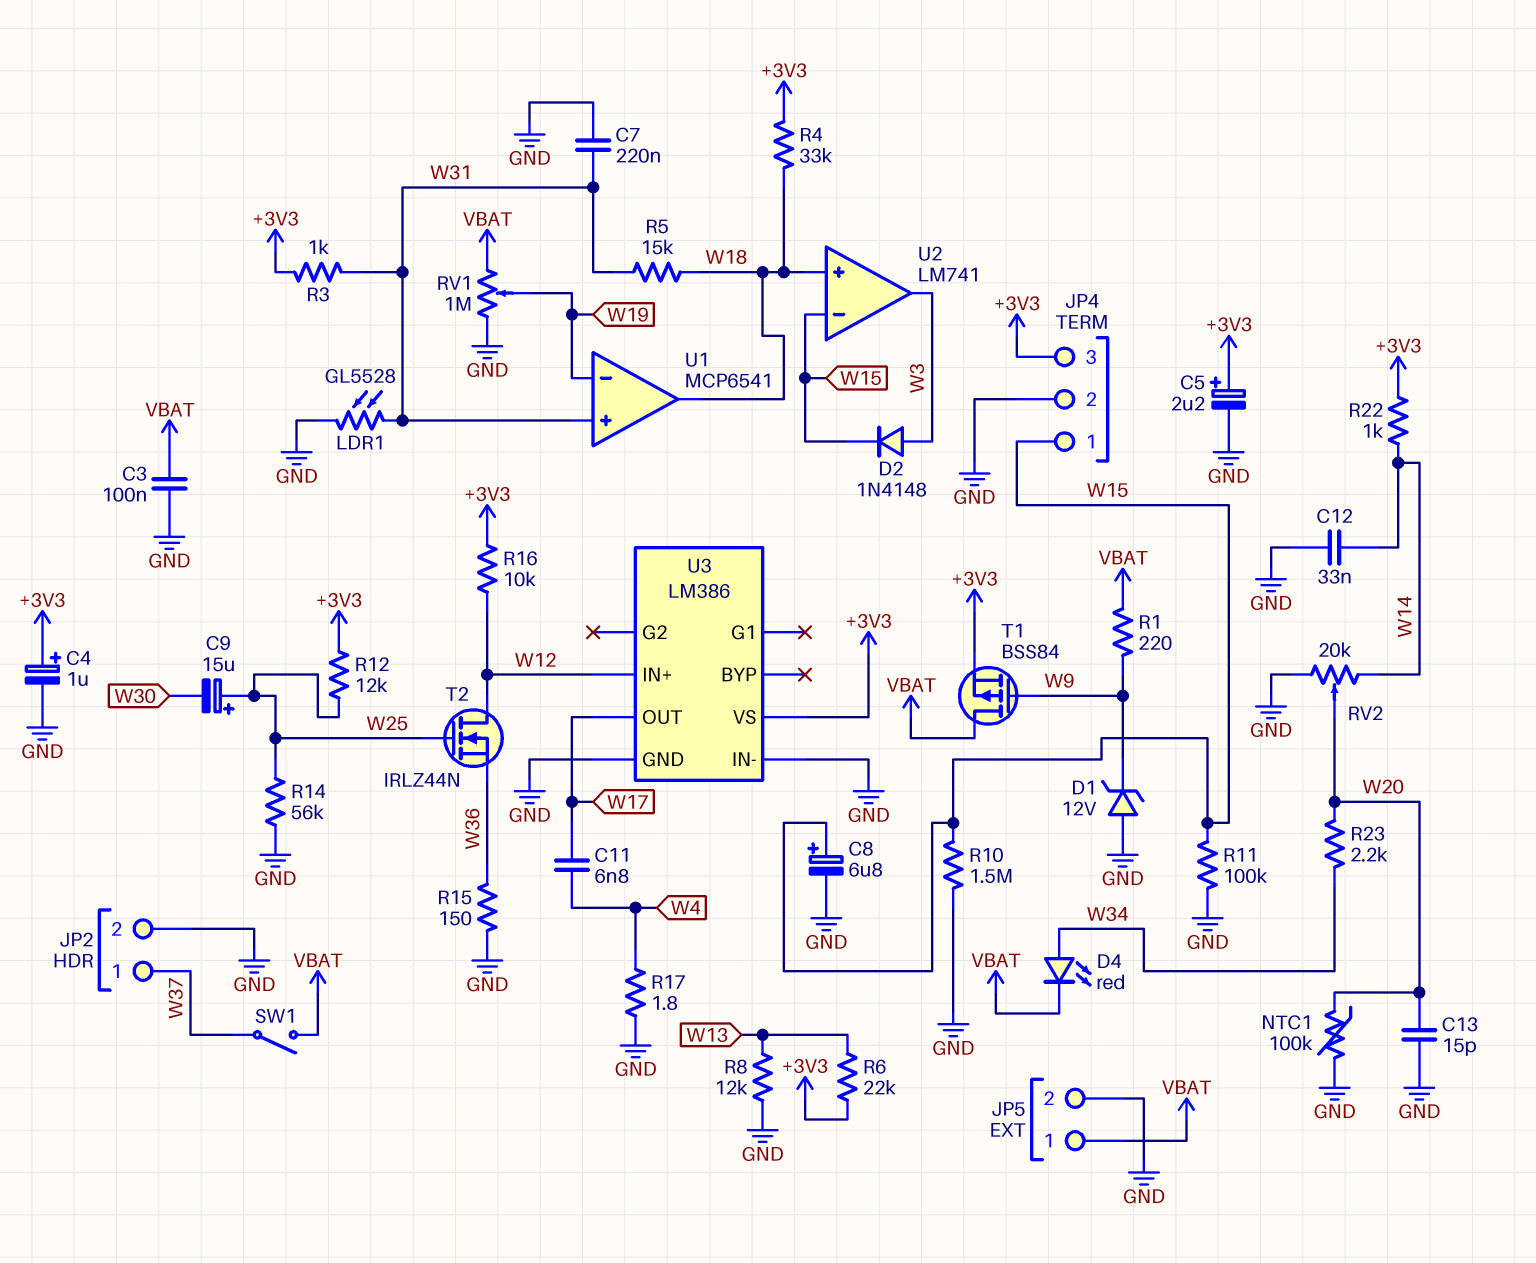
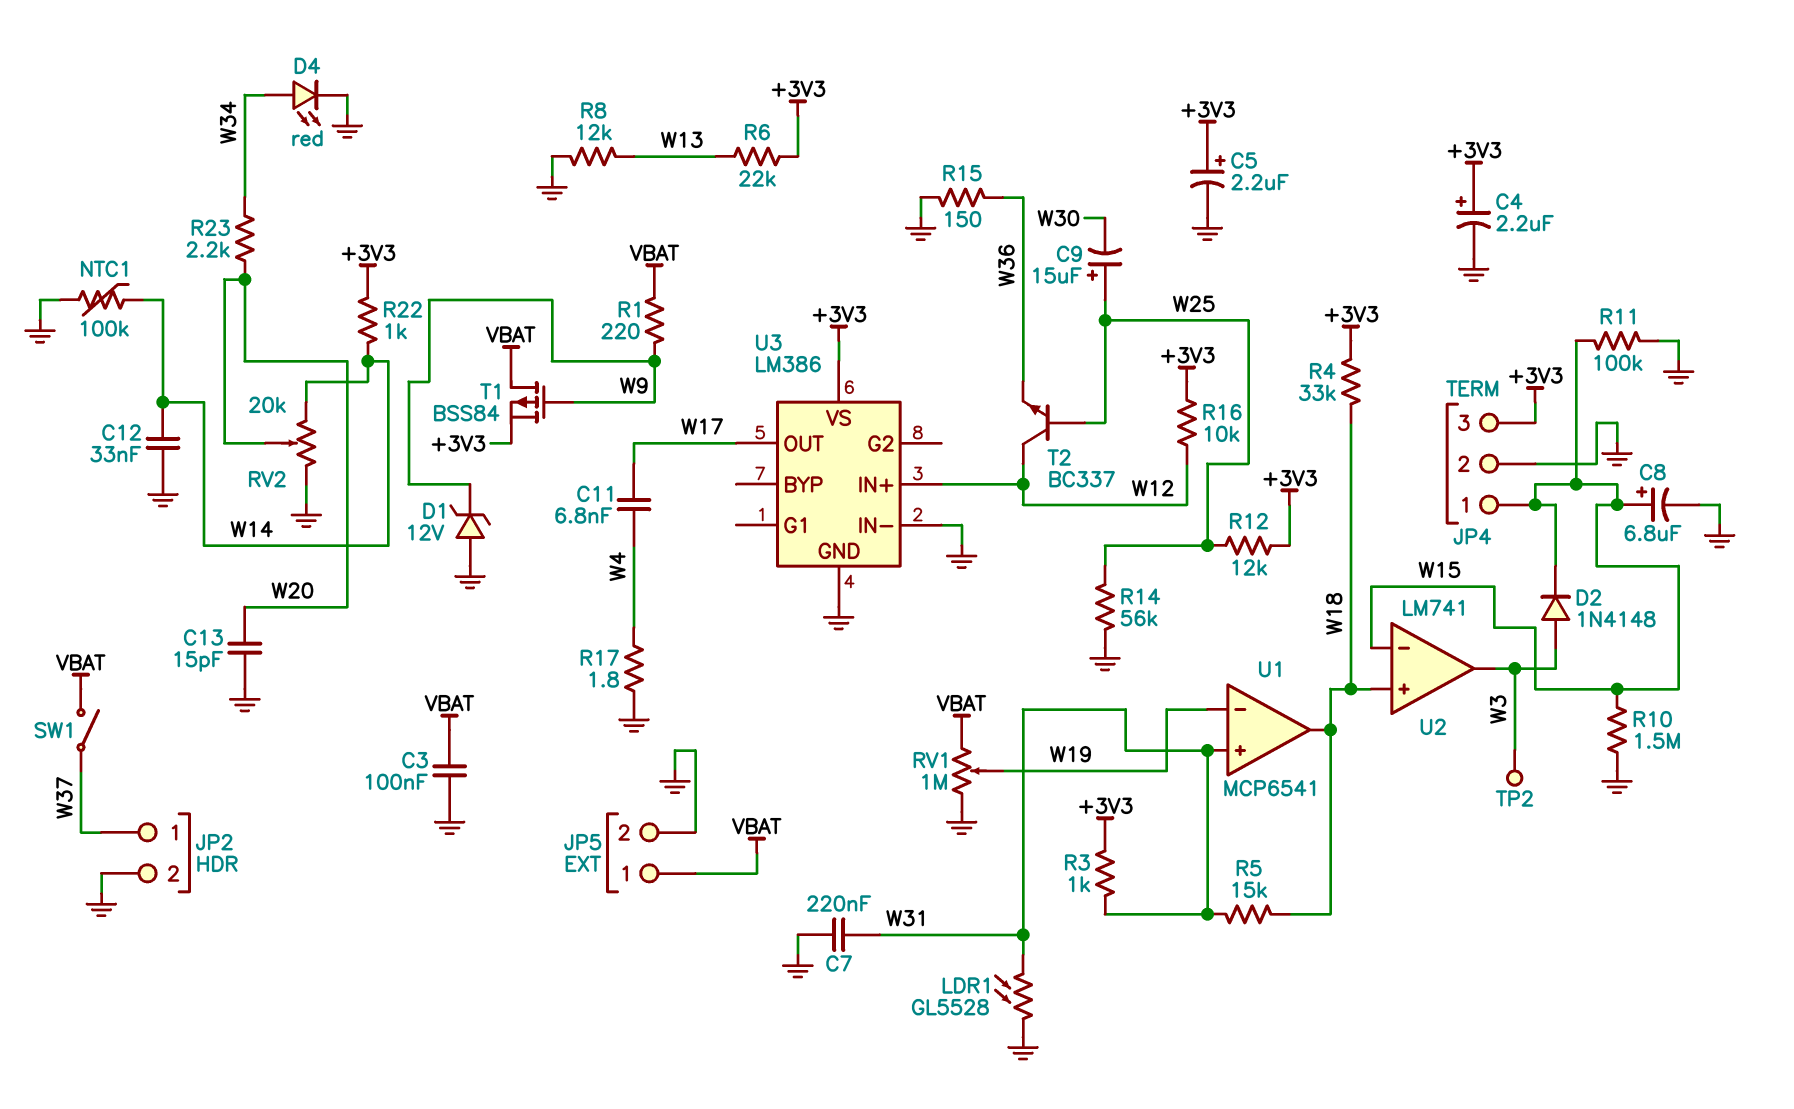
C4: 1uF (plus +3V3, minus GND) -> 2.2uF (plus +3V3, minus GND)
D4: LED red (A W34, K VBAT) -> LED red (A W34, K GND)
NTC1: 100k (GND, W20) -> 100k (GND, W14)
T2: NMOS IRLZ44N (G W25, D W12, S W36) -> NPN BC337 (B W25, C W12, E W36)
TP2: none -> test point (W3)

